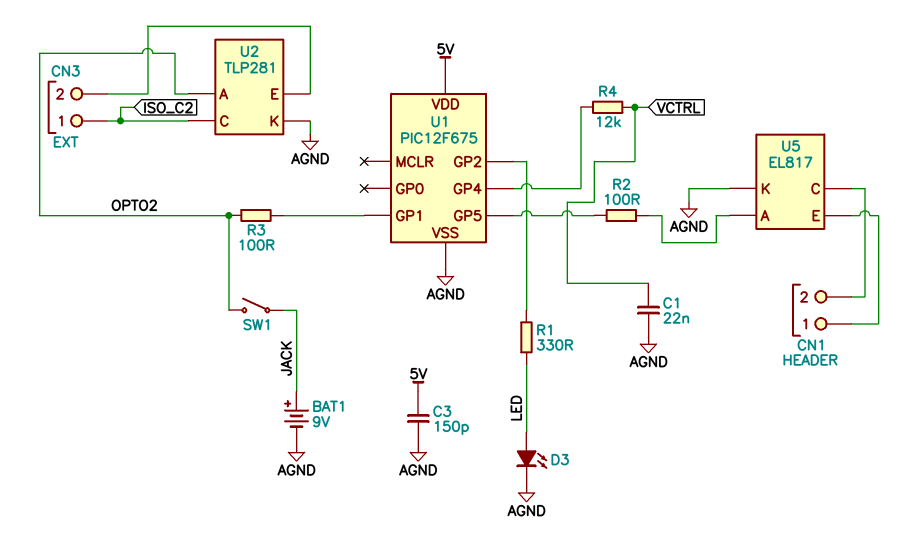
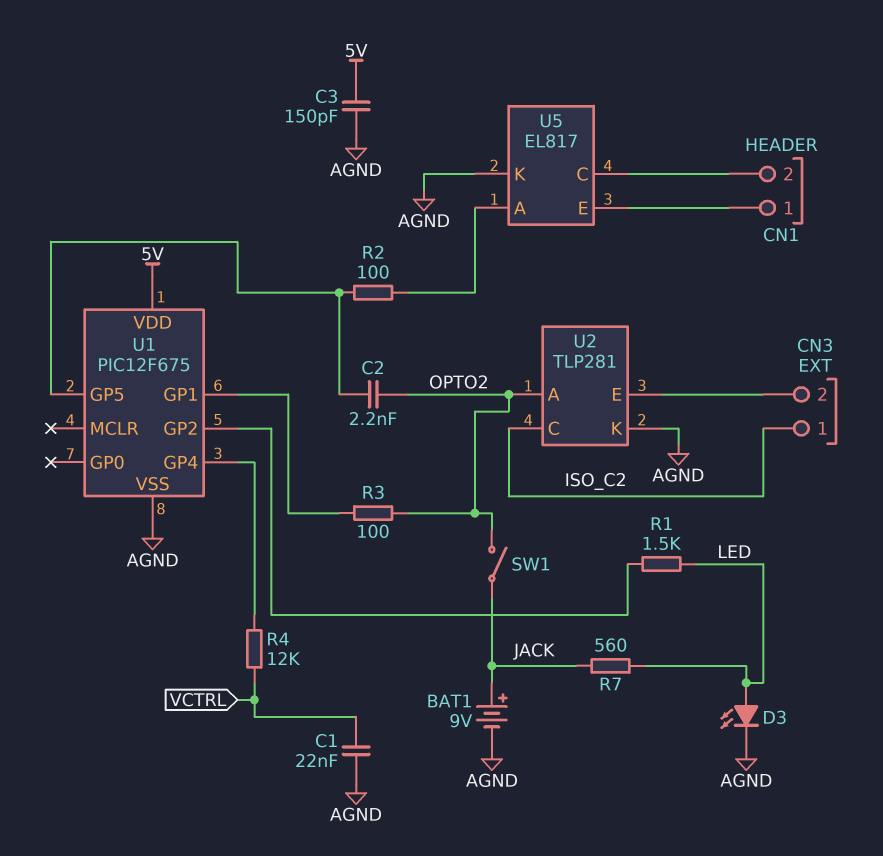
C2: none -> 2.2nF (OPTO2, U1/GP5)
R1: 330 (LED, U1/GP2) -> 1.5k (LED, U1/GP2)
R7: none -> 560 (JACK, LED)

